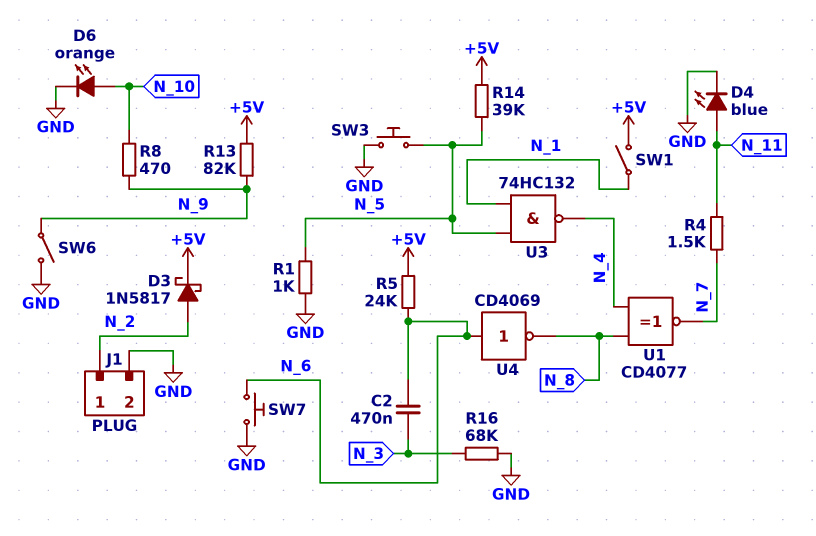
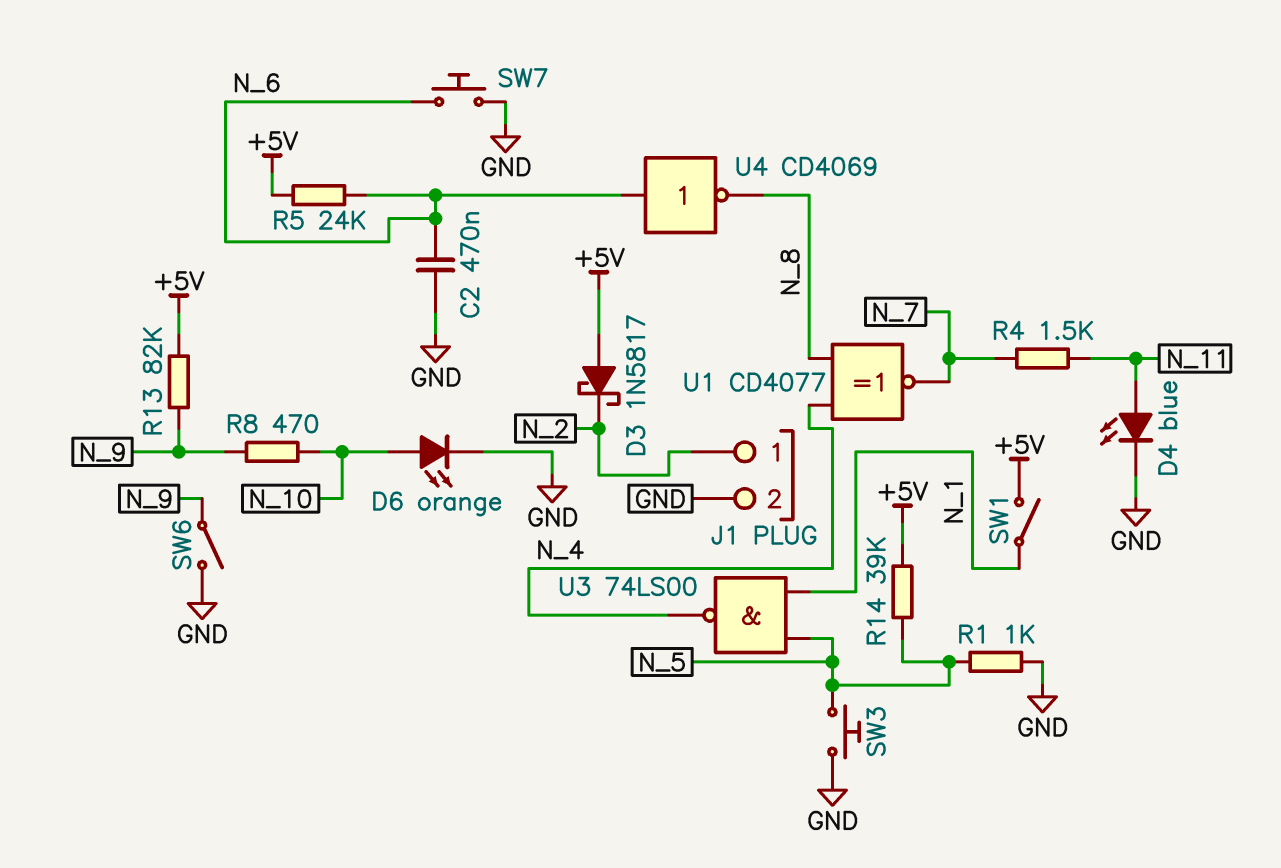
C2: 470nF (N_3, N_6) -> 470nF (GND, N_6)
D3: schottky 1N5817 (A N_2, K +5V) -> schottky 1N5817 (A +5V, K N_2)
R16: 68k (GND, N_3) -> none
U3: NAND 74HC132 (in N_1, in N_5, out N_4) -> NAND 74LS00 (in N_1, in N_5, out N_4)

